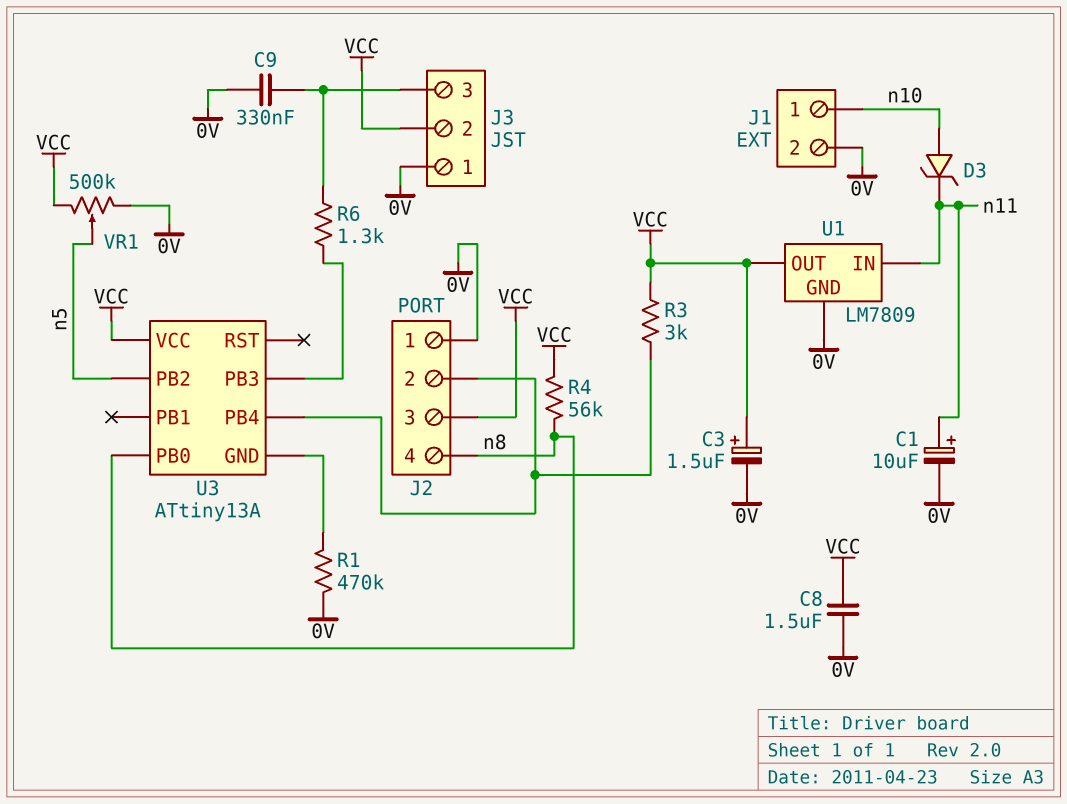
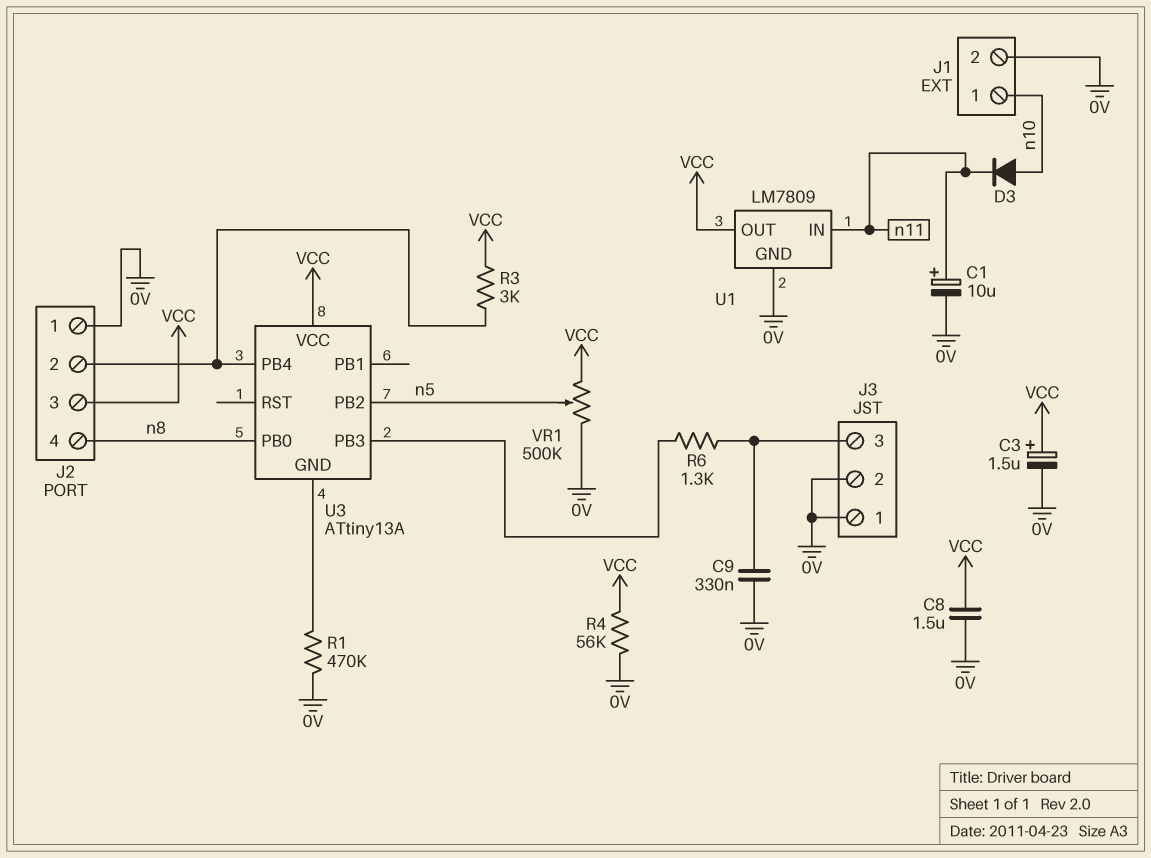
D3: zener (A n10, K n11) -> diode (A n10, K n11)
J3 pin 2: VCC -> 0V
R4: 56k (VCC, n8) -> 56k (0V, VCC)

